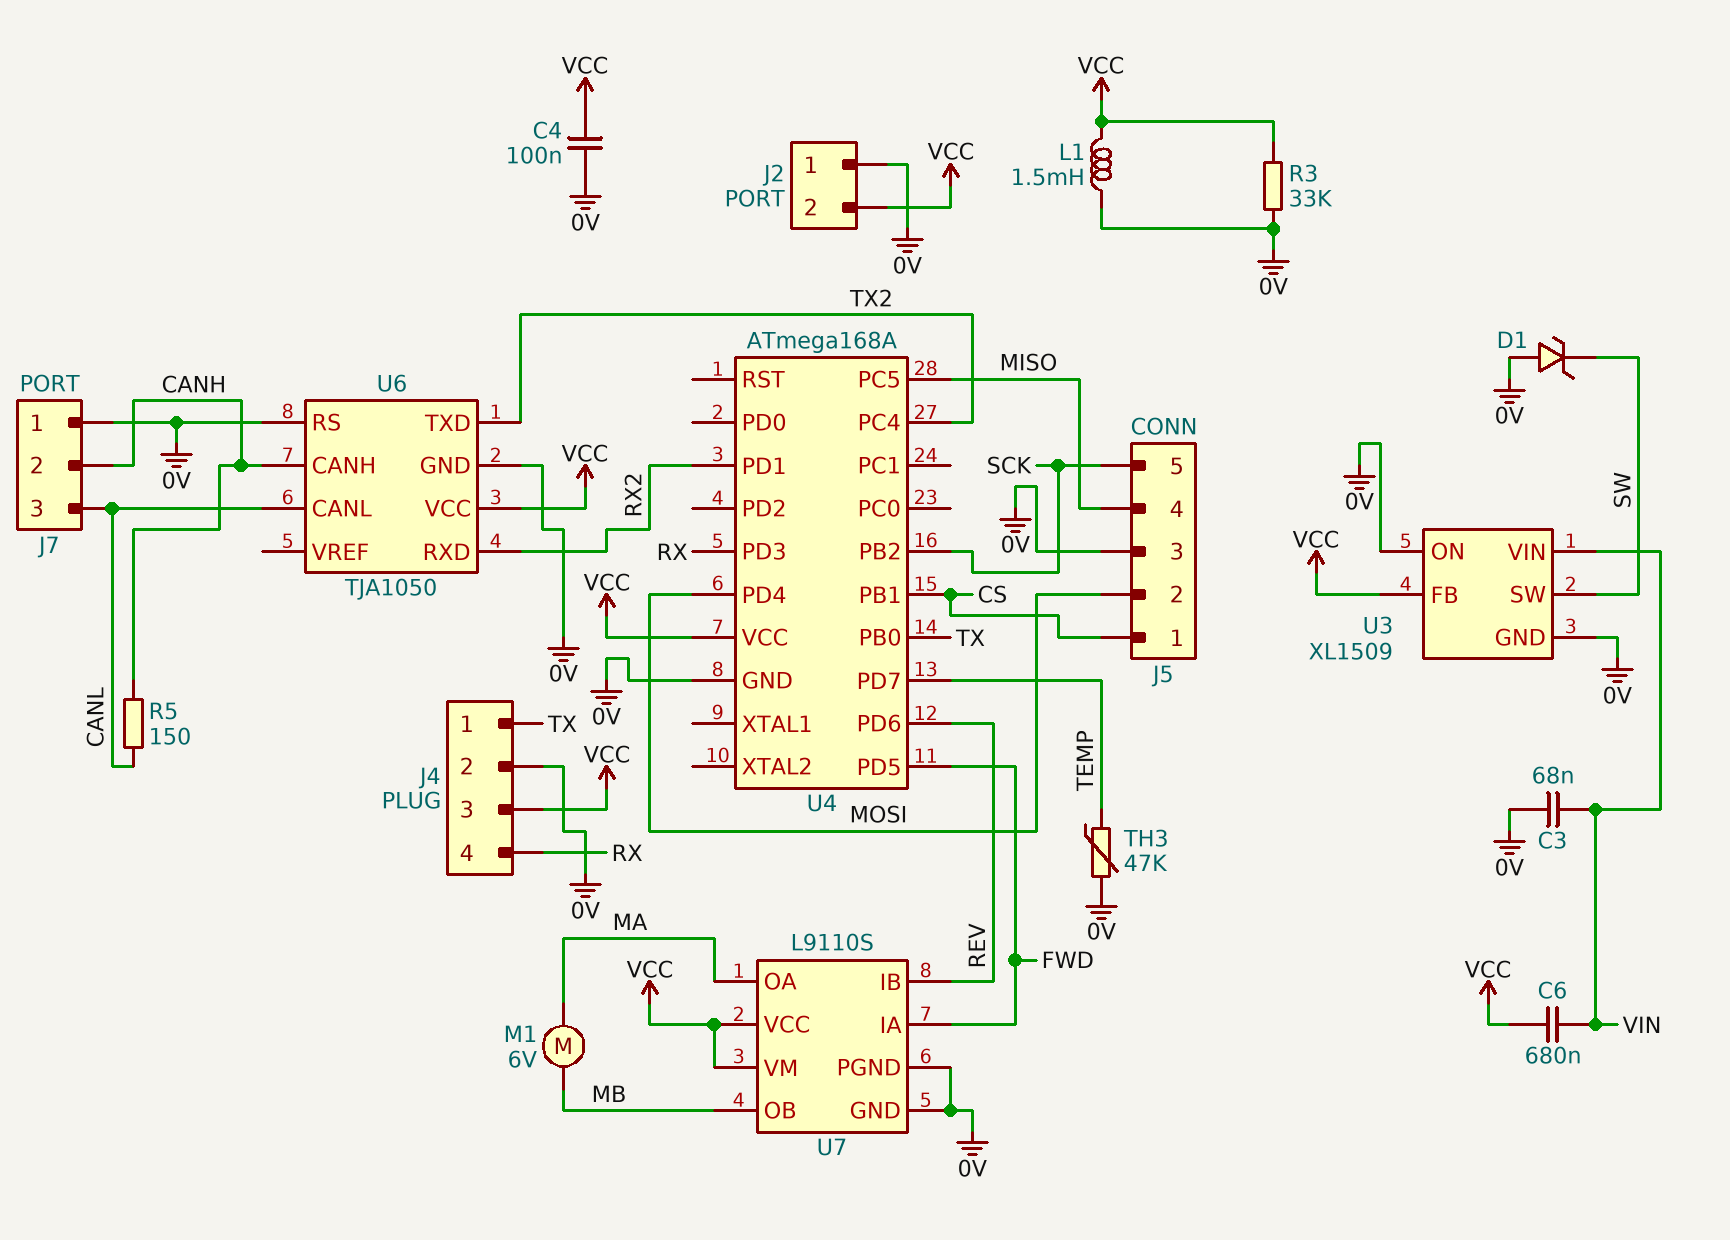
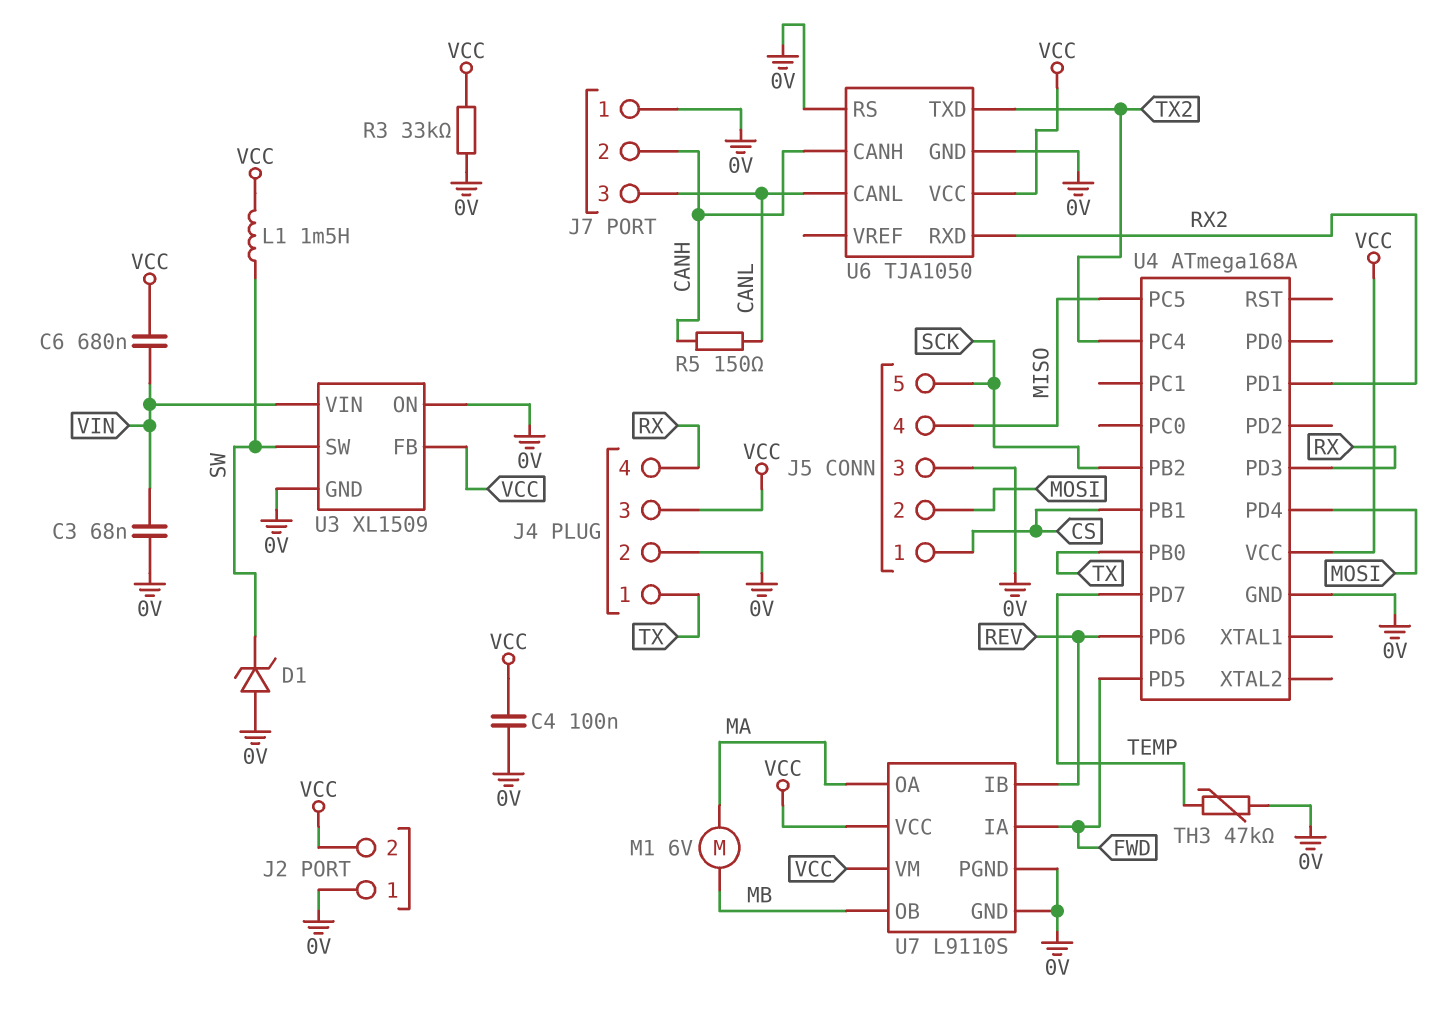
L1: 1.5mH (0V, VCC) -> 1.5mH (SW, VCC)

